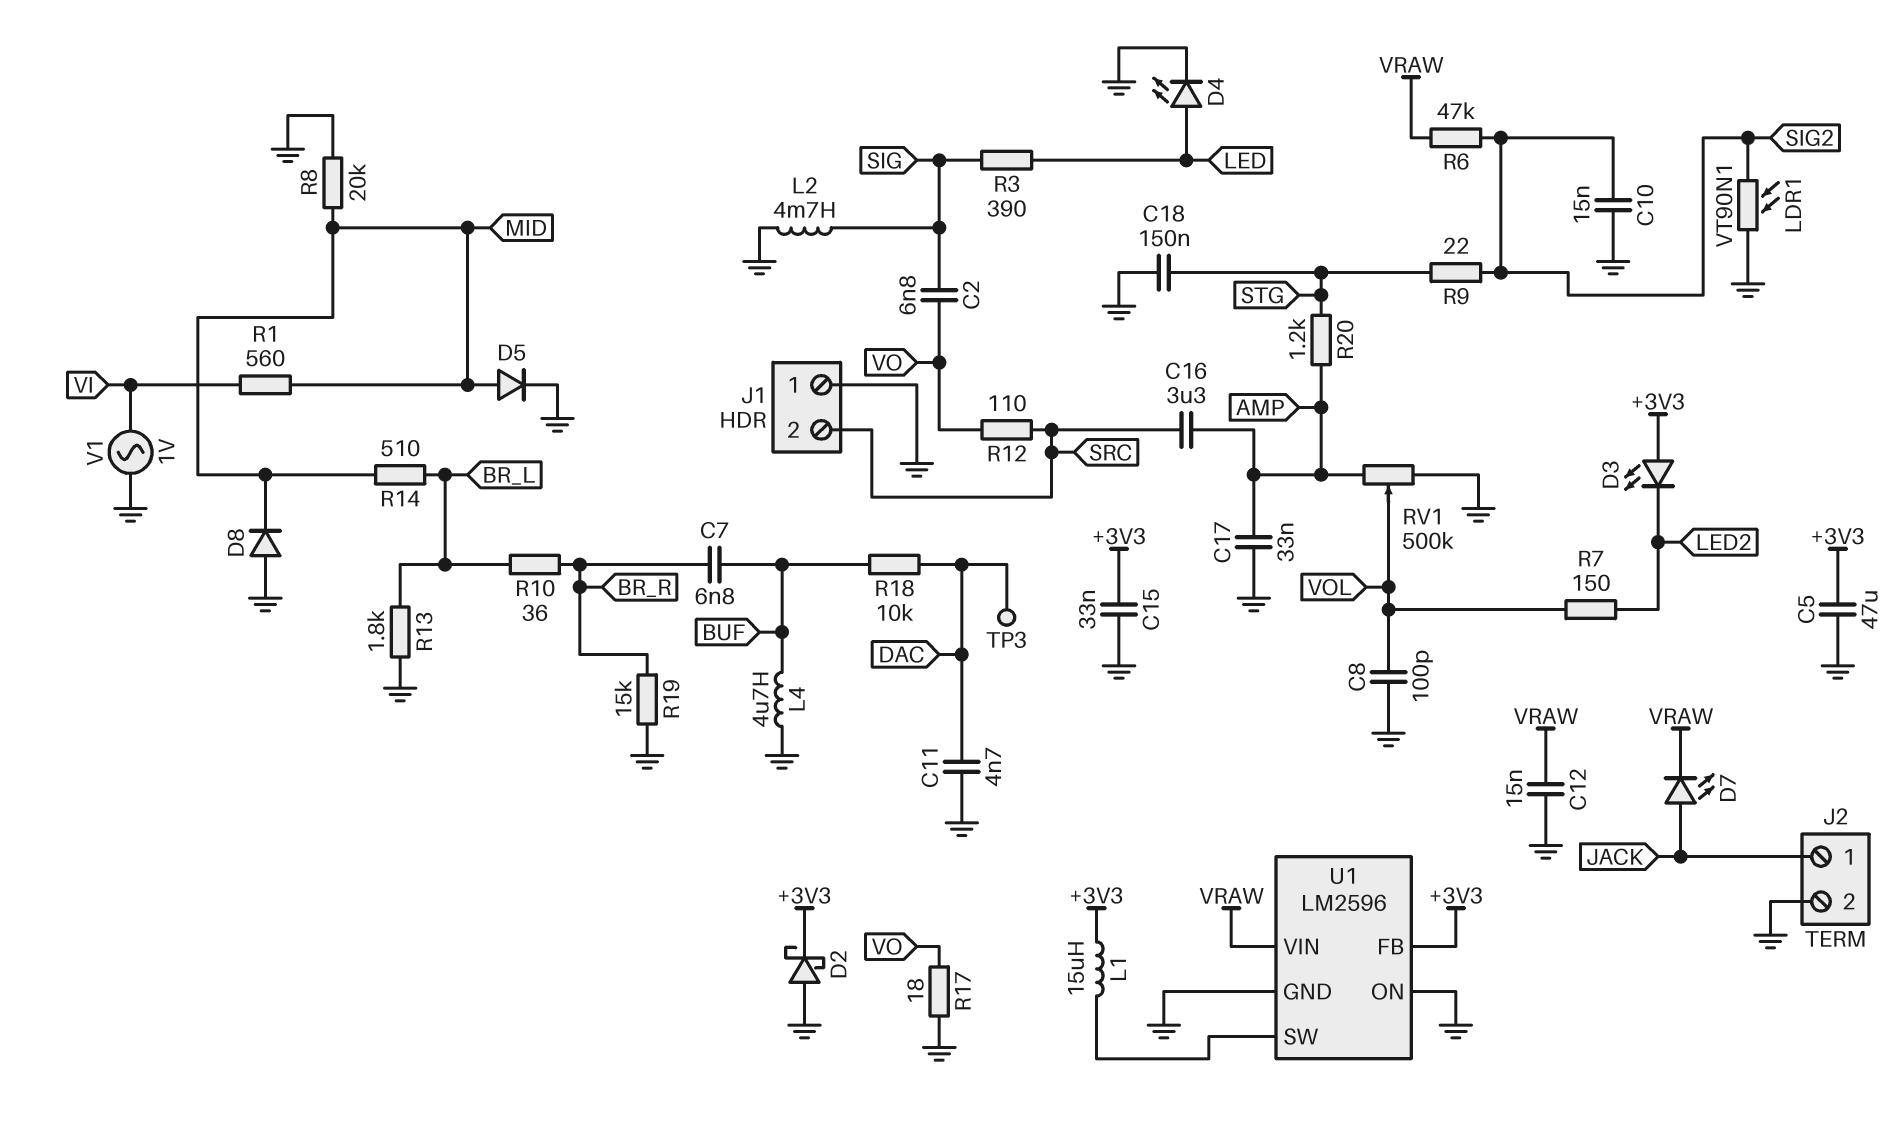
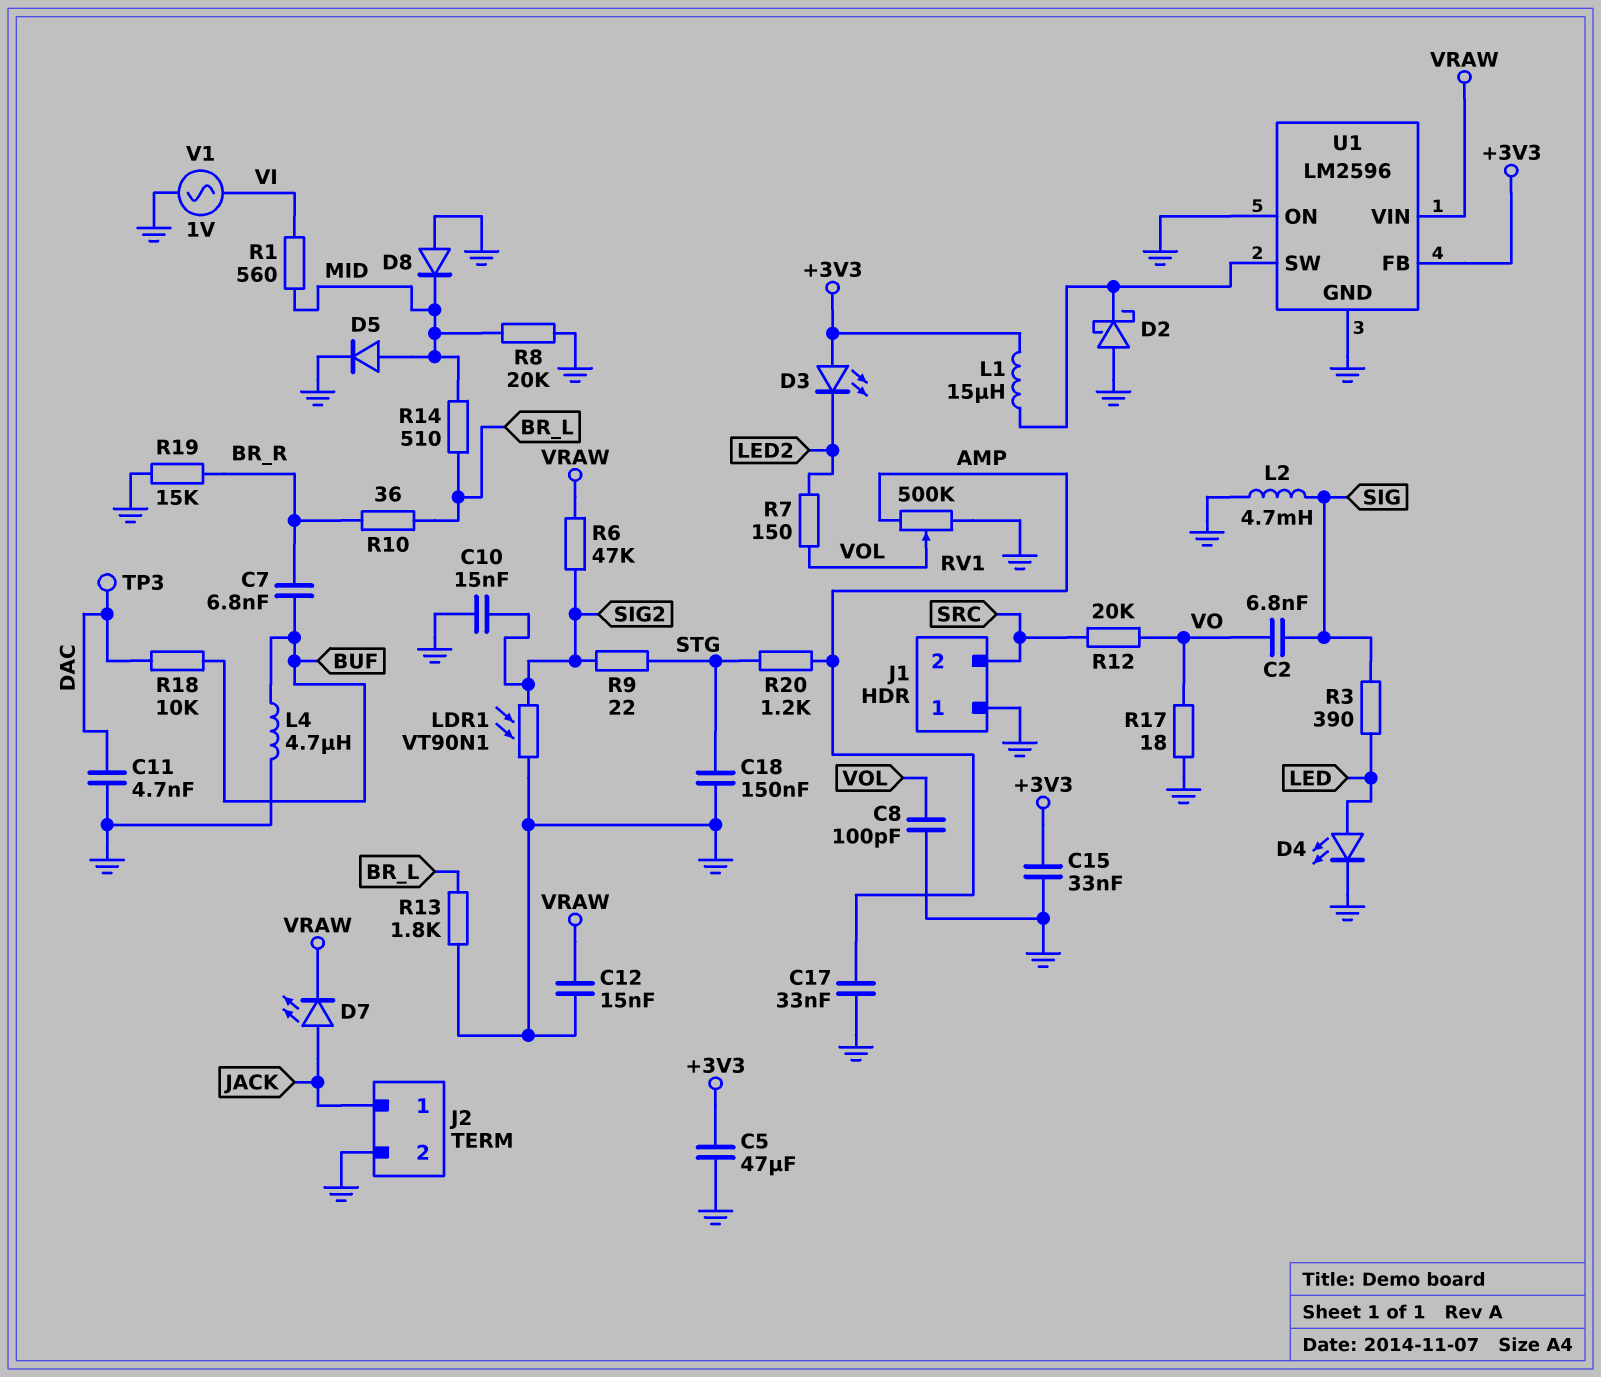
C16: 3.3uF (AMP, SRC) -> none
D2: schottky (A GND, K +3V3) -> schottky (A GND, K U1/SW)
R12: 110 (SRC, VO) -> 20k (SRC, VO)

